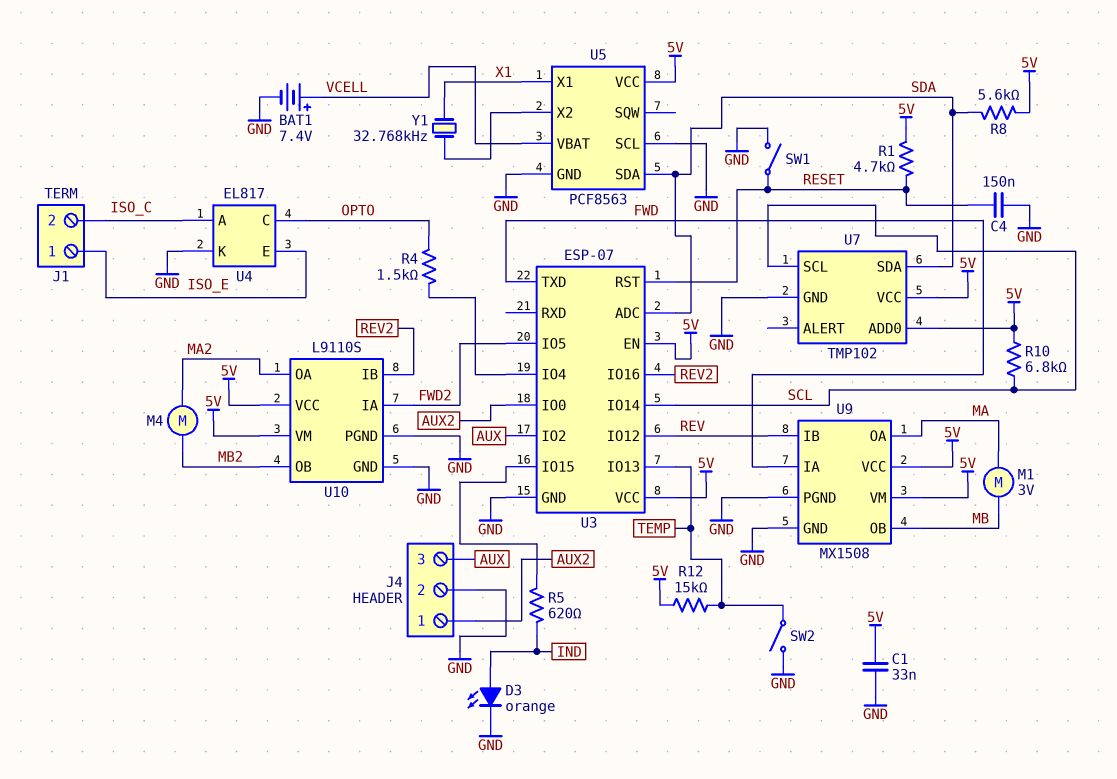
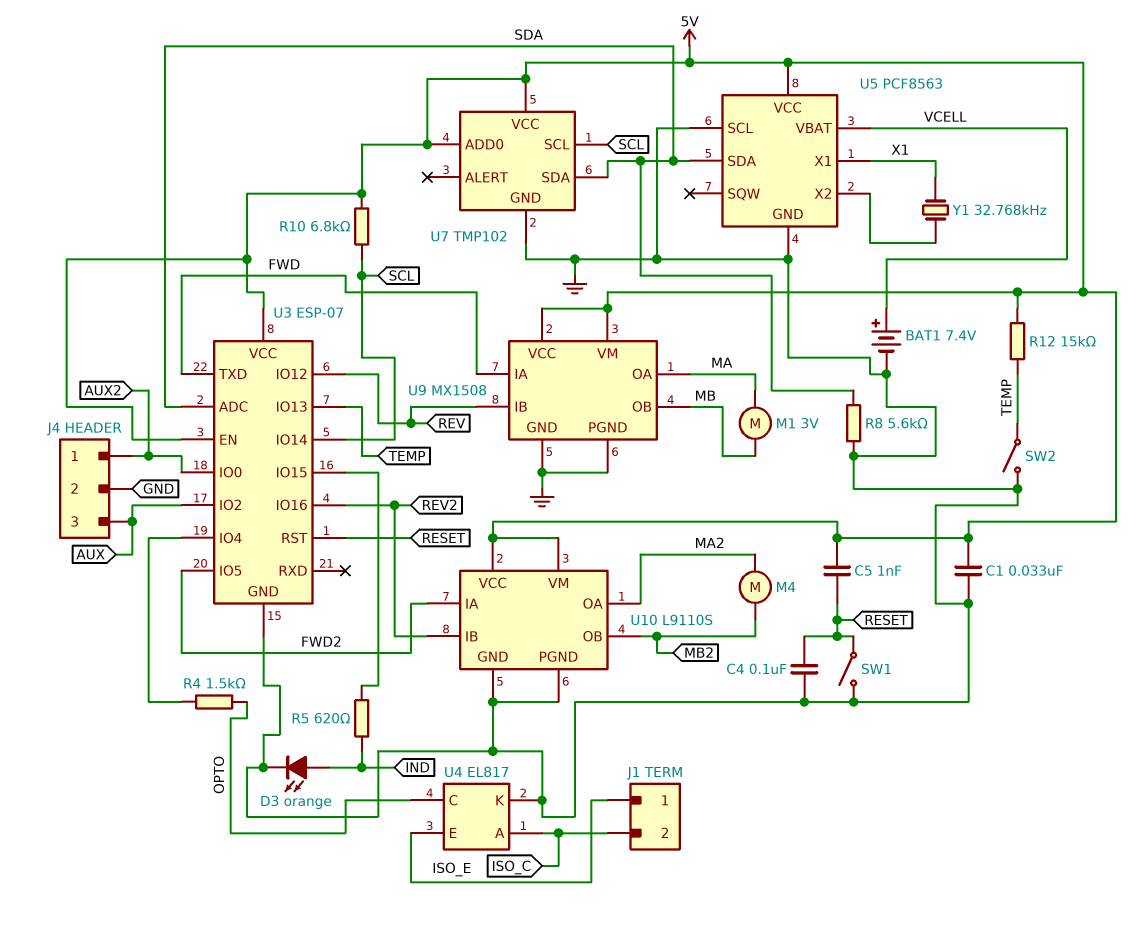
C4: 150nF (GND, RESET) -> 100nF (GND, RESET)
C5: none -> 1nF (5V, RESET)
R1: 4.7k (5V, RESET) -> none
R8: 5.6k (5V, SDA) -> 5.6k (GND, SDA)

